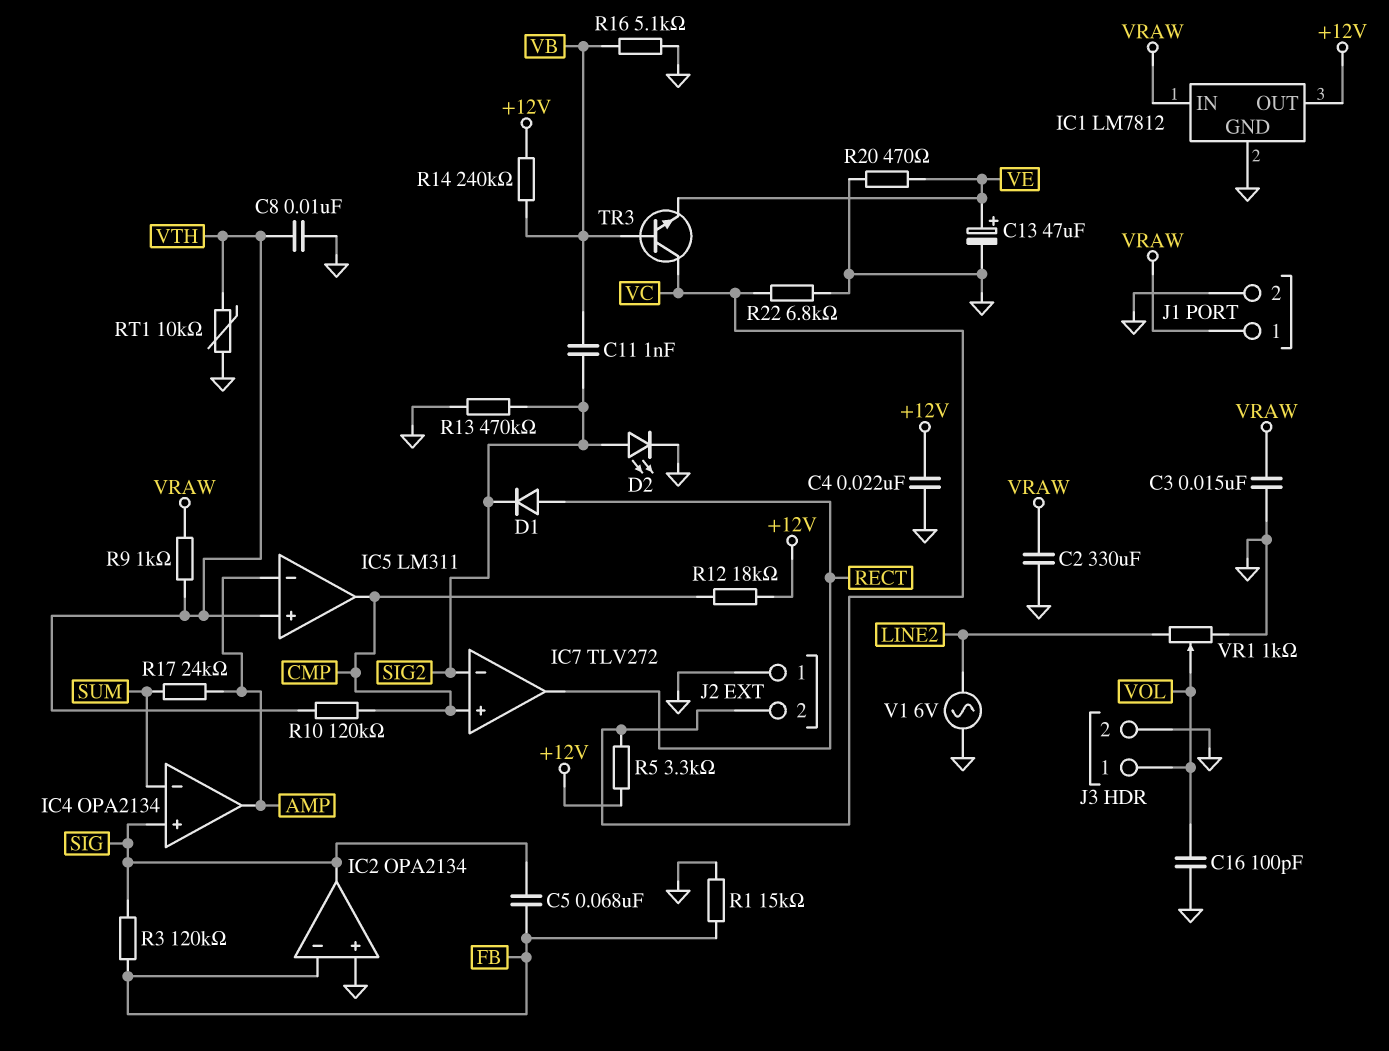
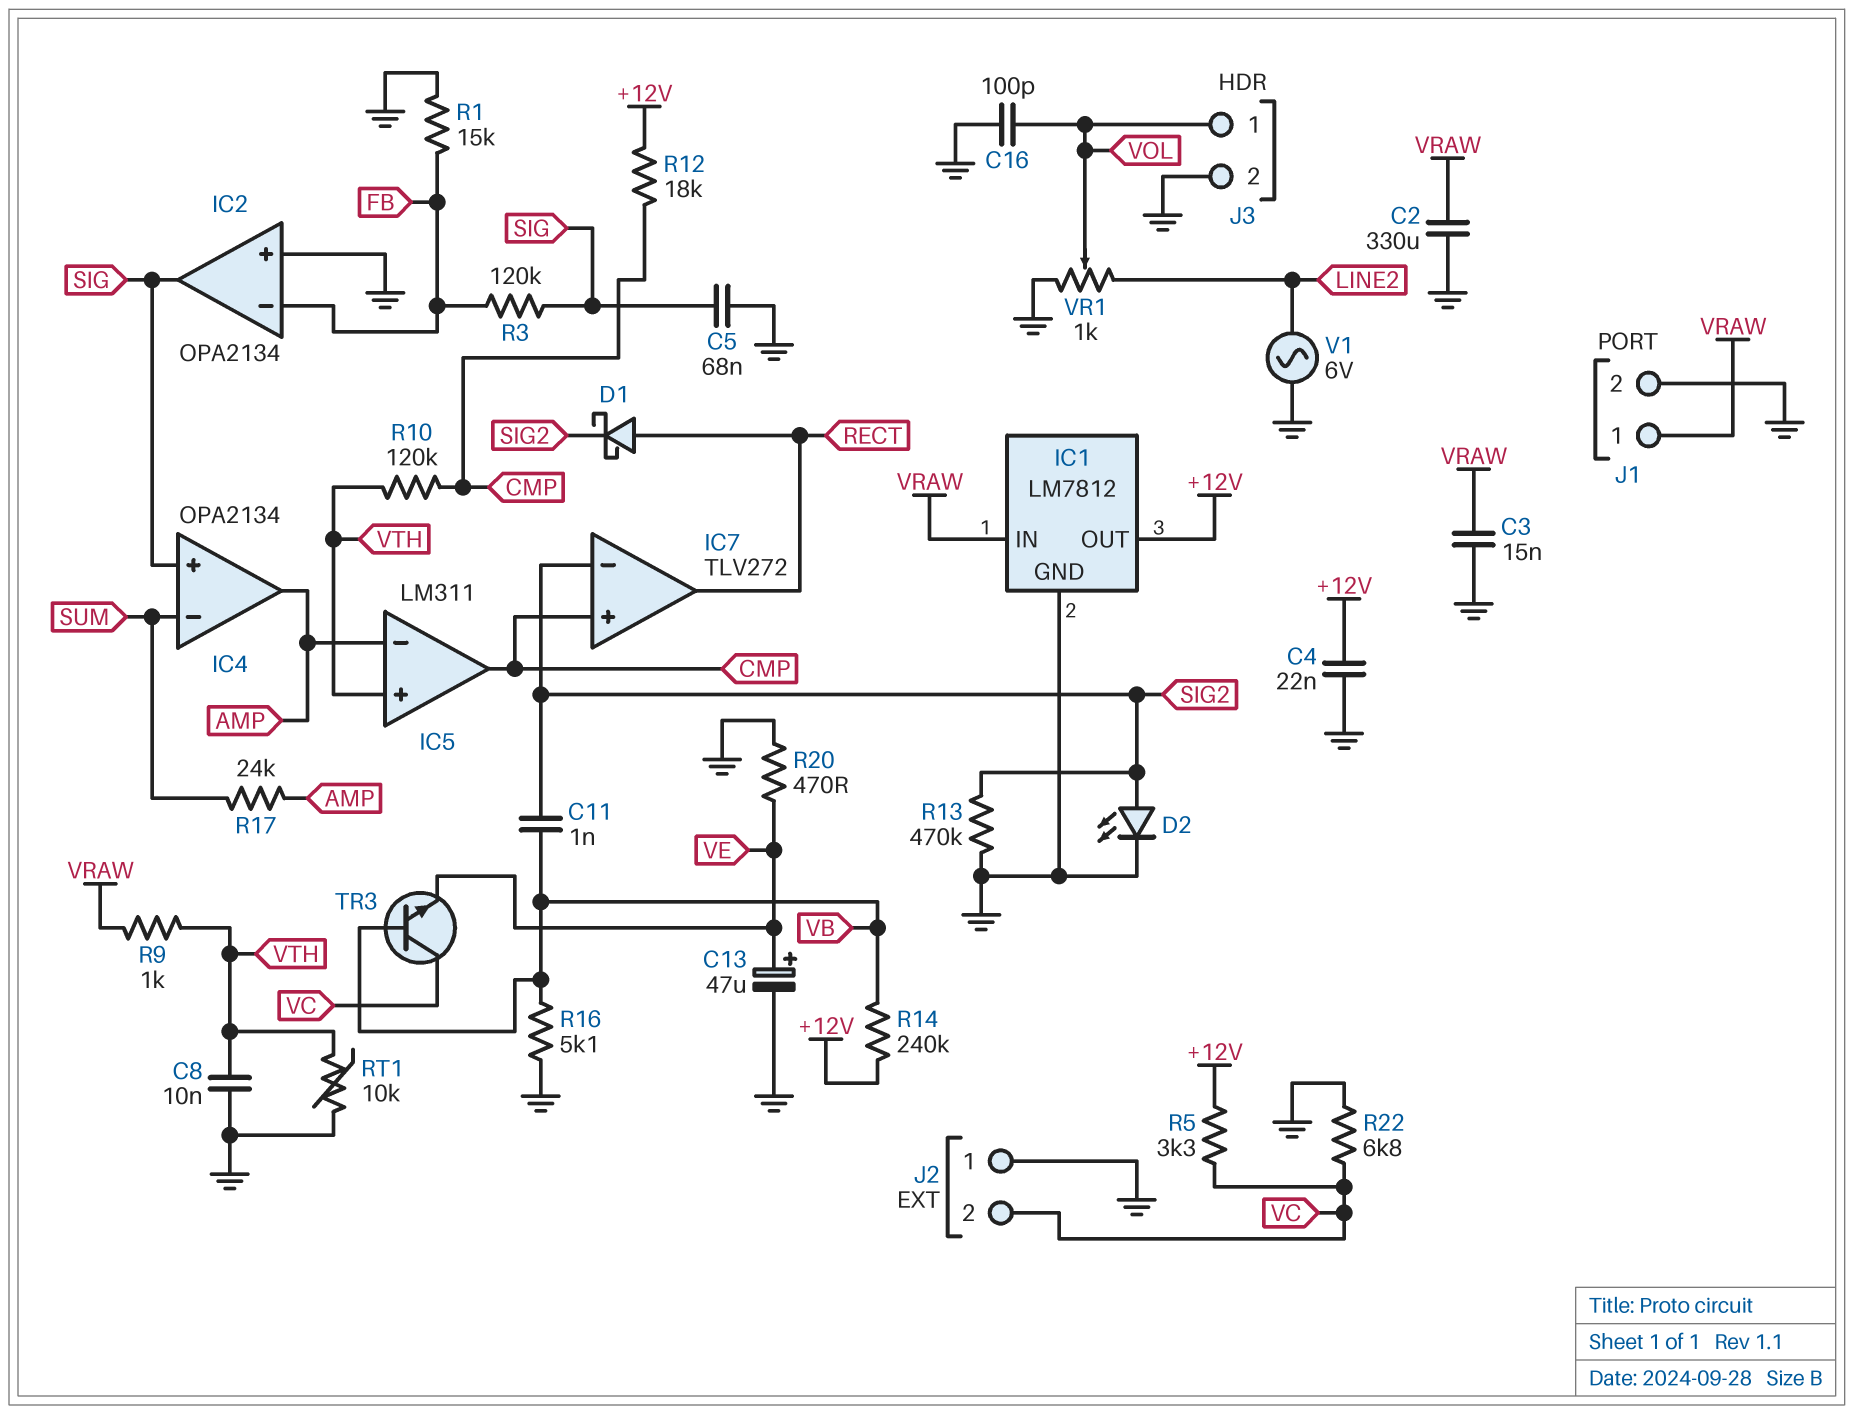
C5: 68nF (FB, SIG) -> 68nF (GND, SIG)
D1: diode (A RECT, K SIG2) -> schottky (A RECT, K SIG2)

